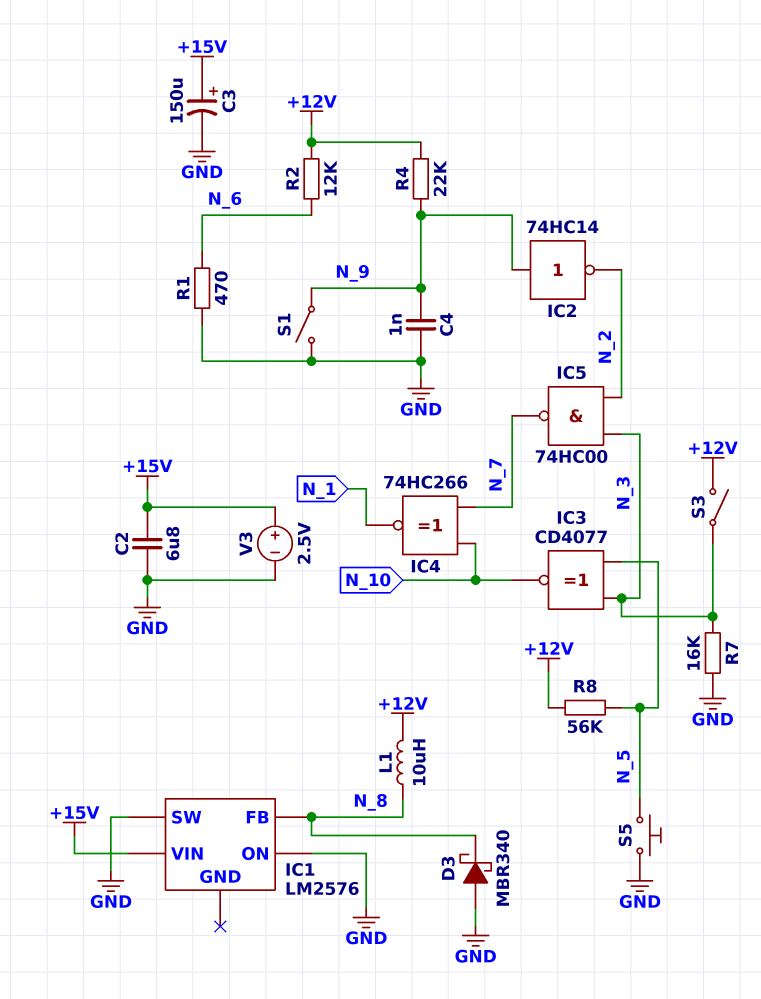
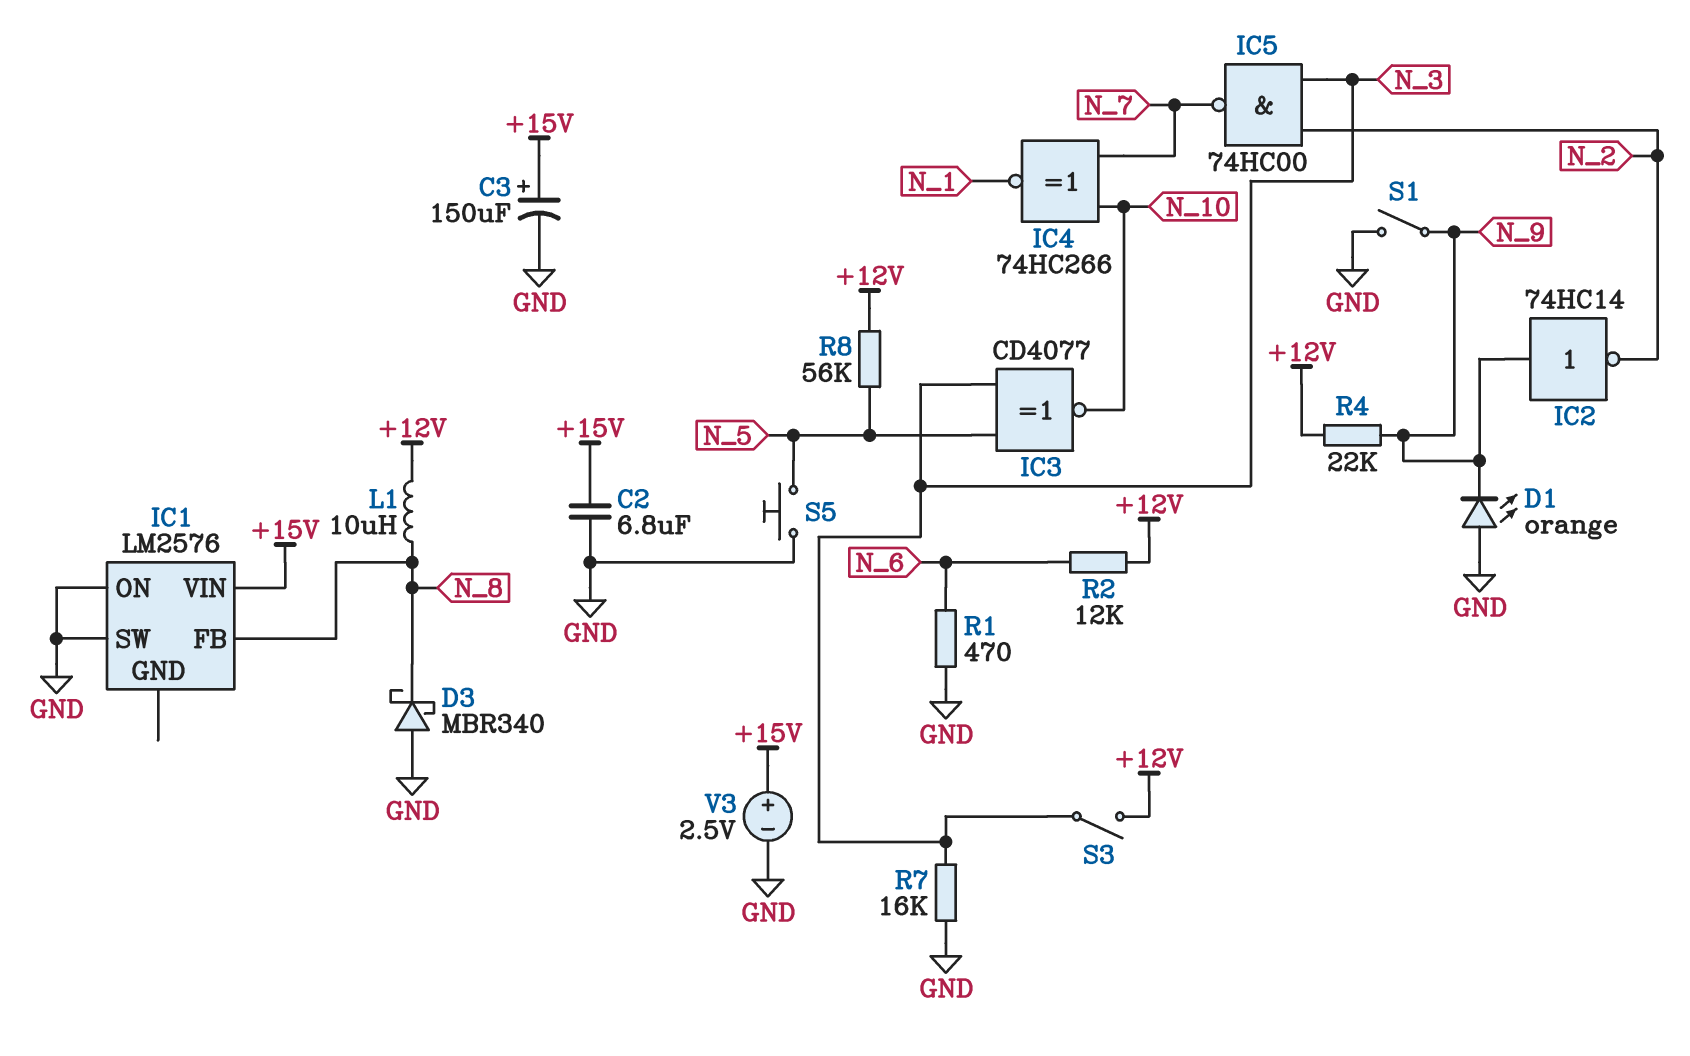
C4: 1nF (GND, N_9) -> none
D1: none -> LED orange (A GND, K N_9)

